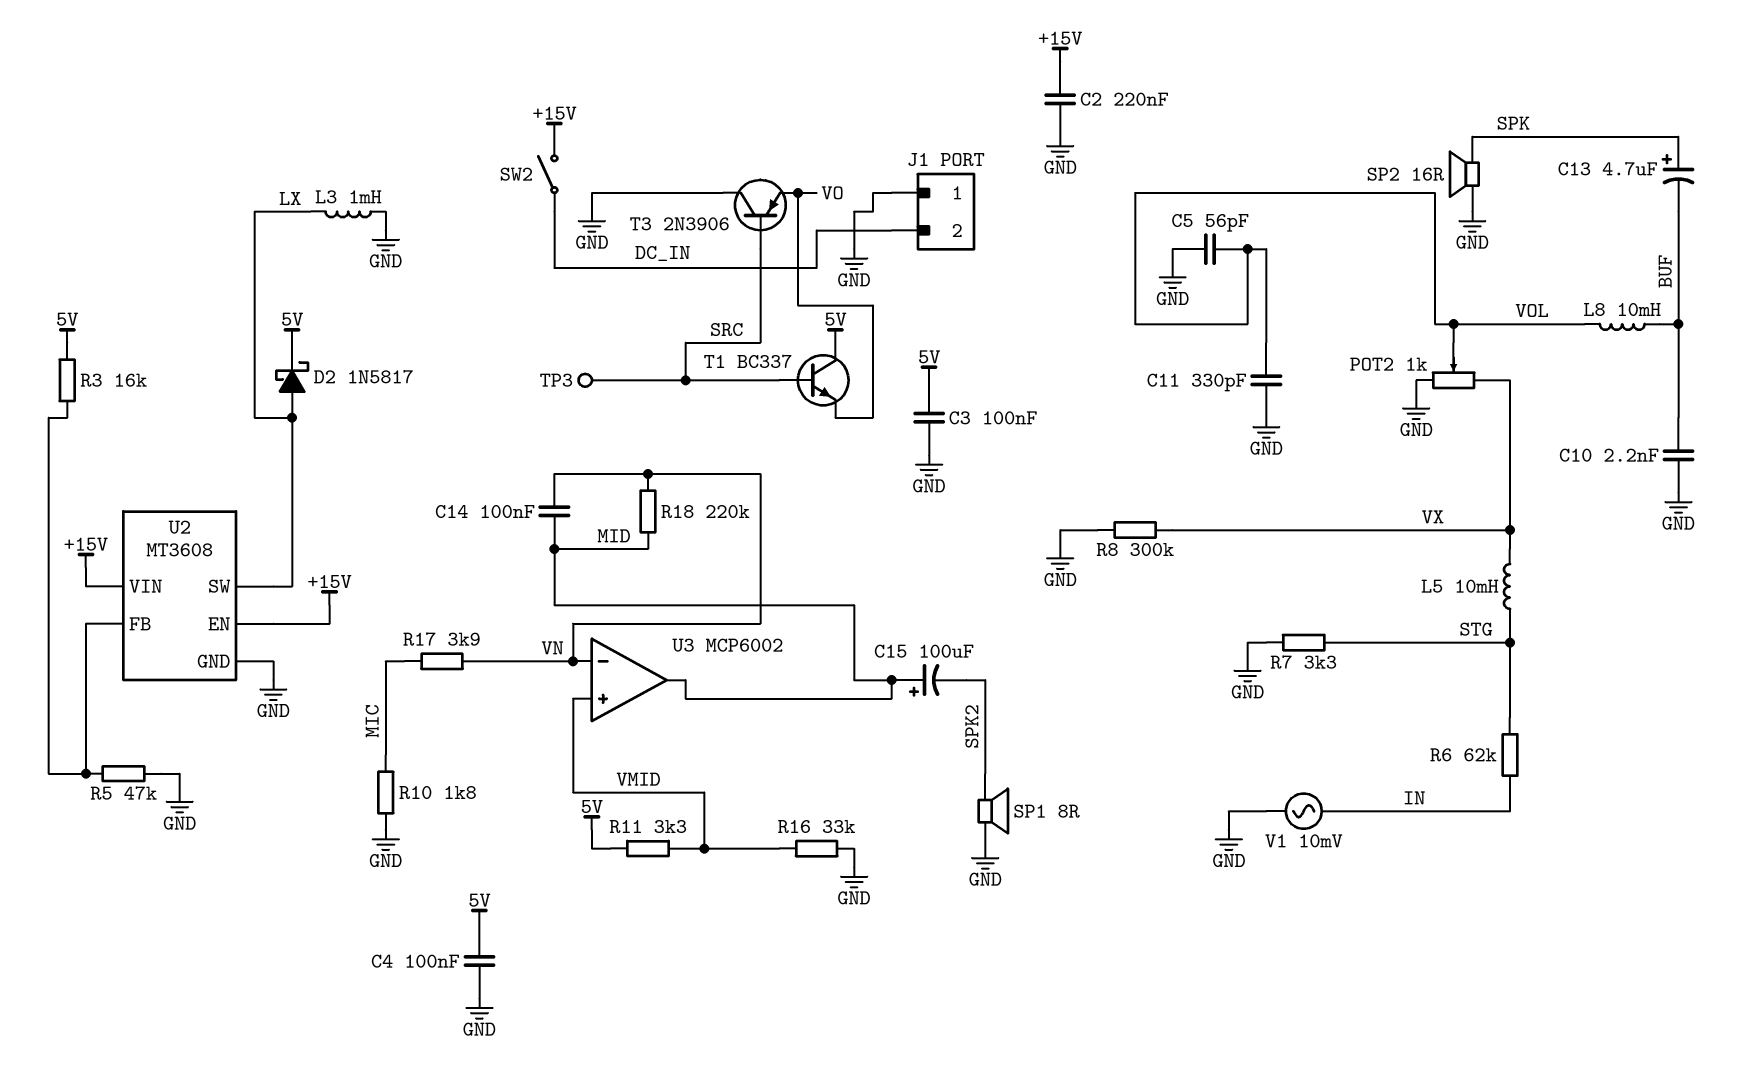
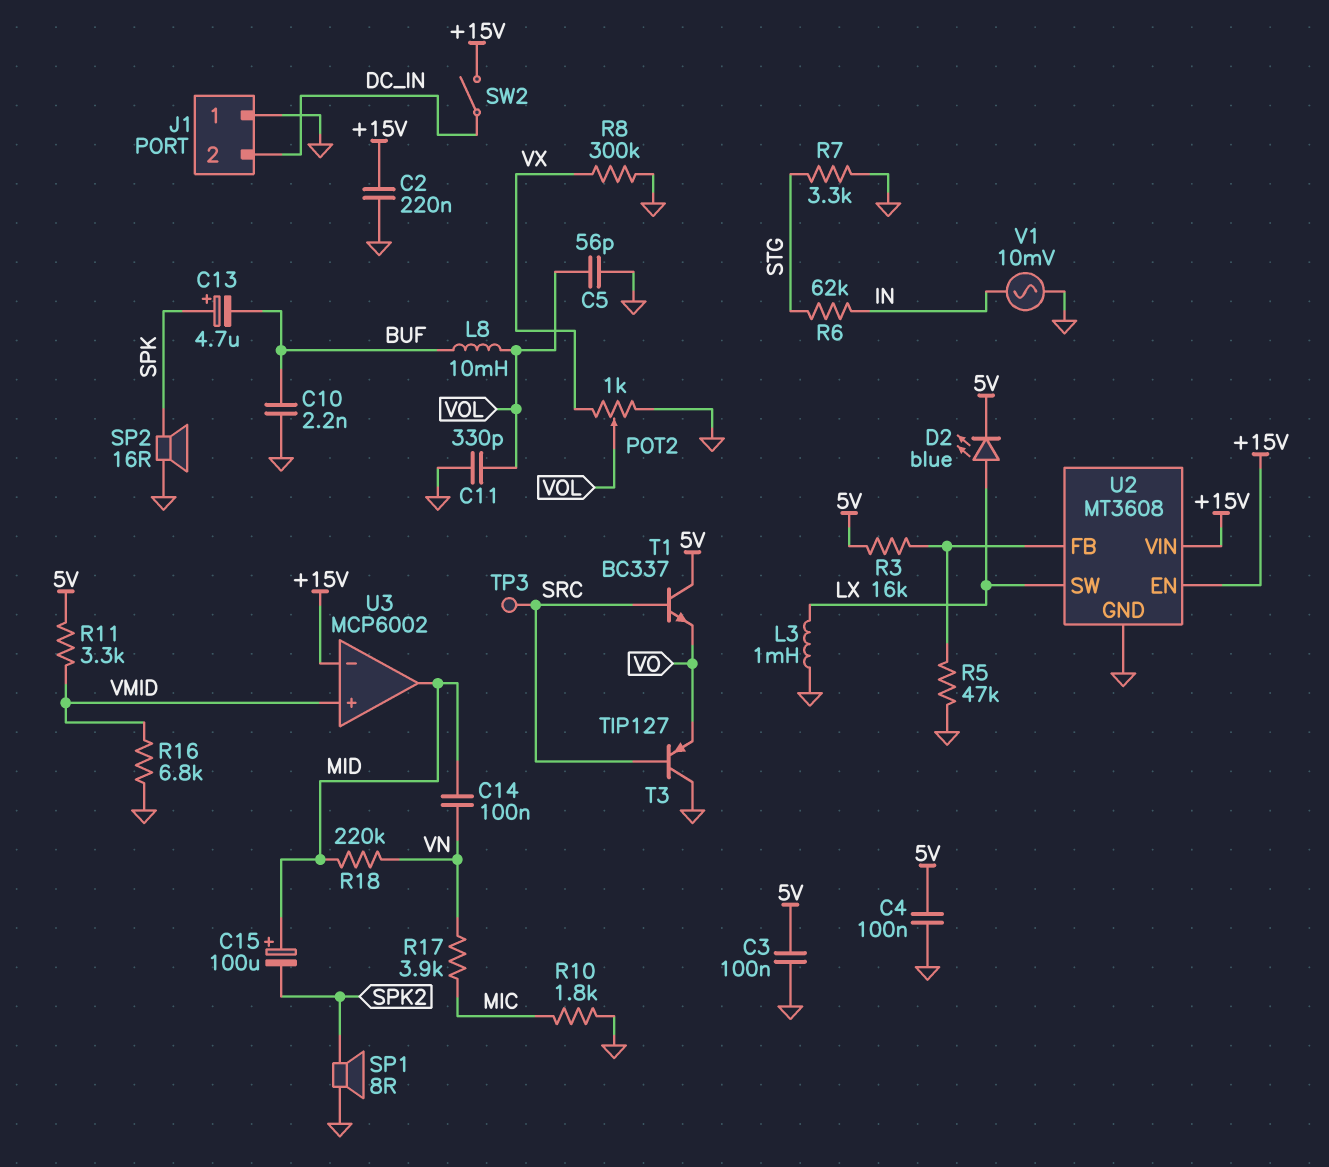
D2: schottky 1N5817 (A LX, K 5V) -> LED blue (A LX, K 5V)
L5: 10mH (STG, VX) -> none
R16: 33k (GND, VMID) -> 6.8k (GND, VMID)
T3: PNP 2N3906 (B SRC, C GND, E VO) -> PNP TIP127 (B SRC, C GND, E VO)
U3 pin in-: VN -> +15V

